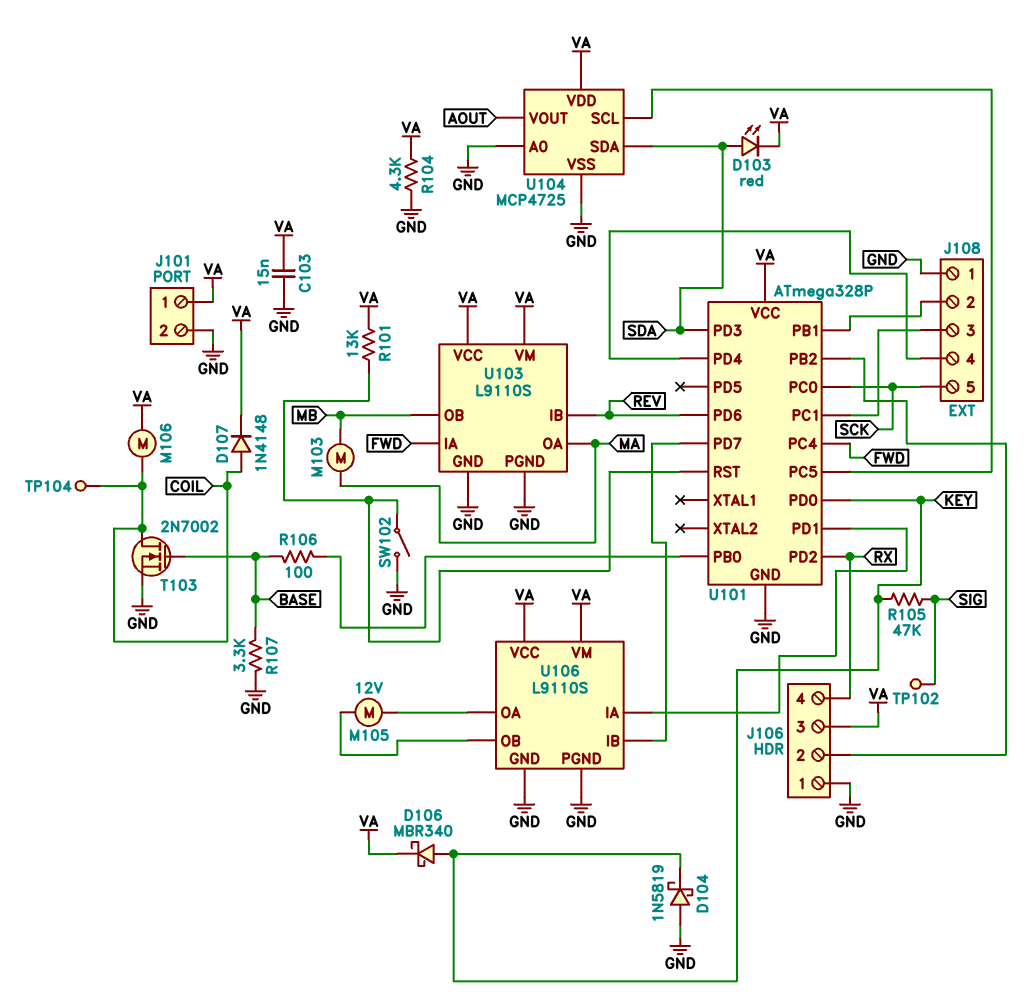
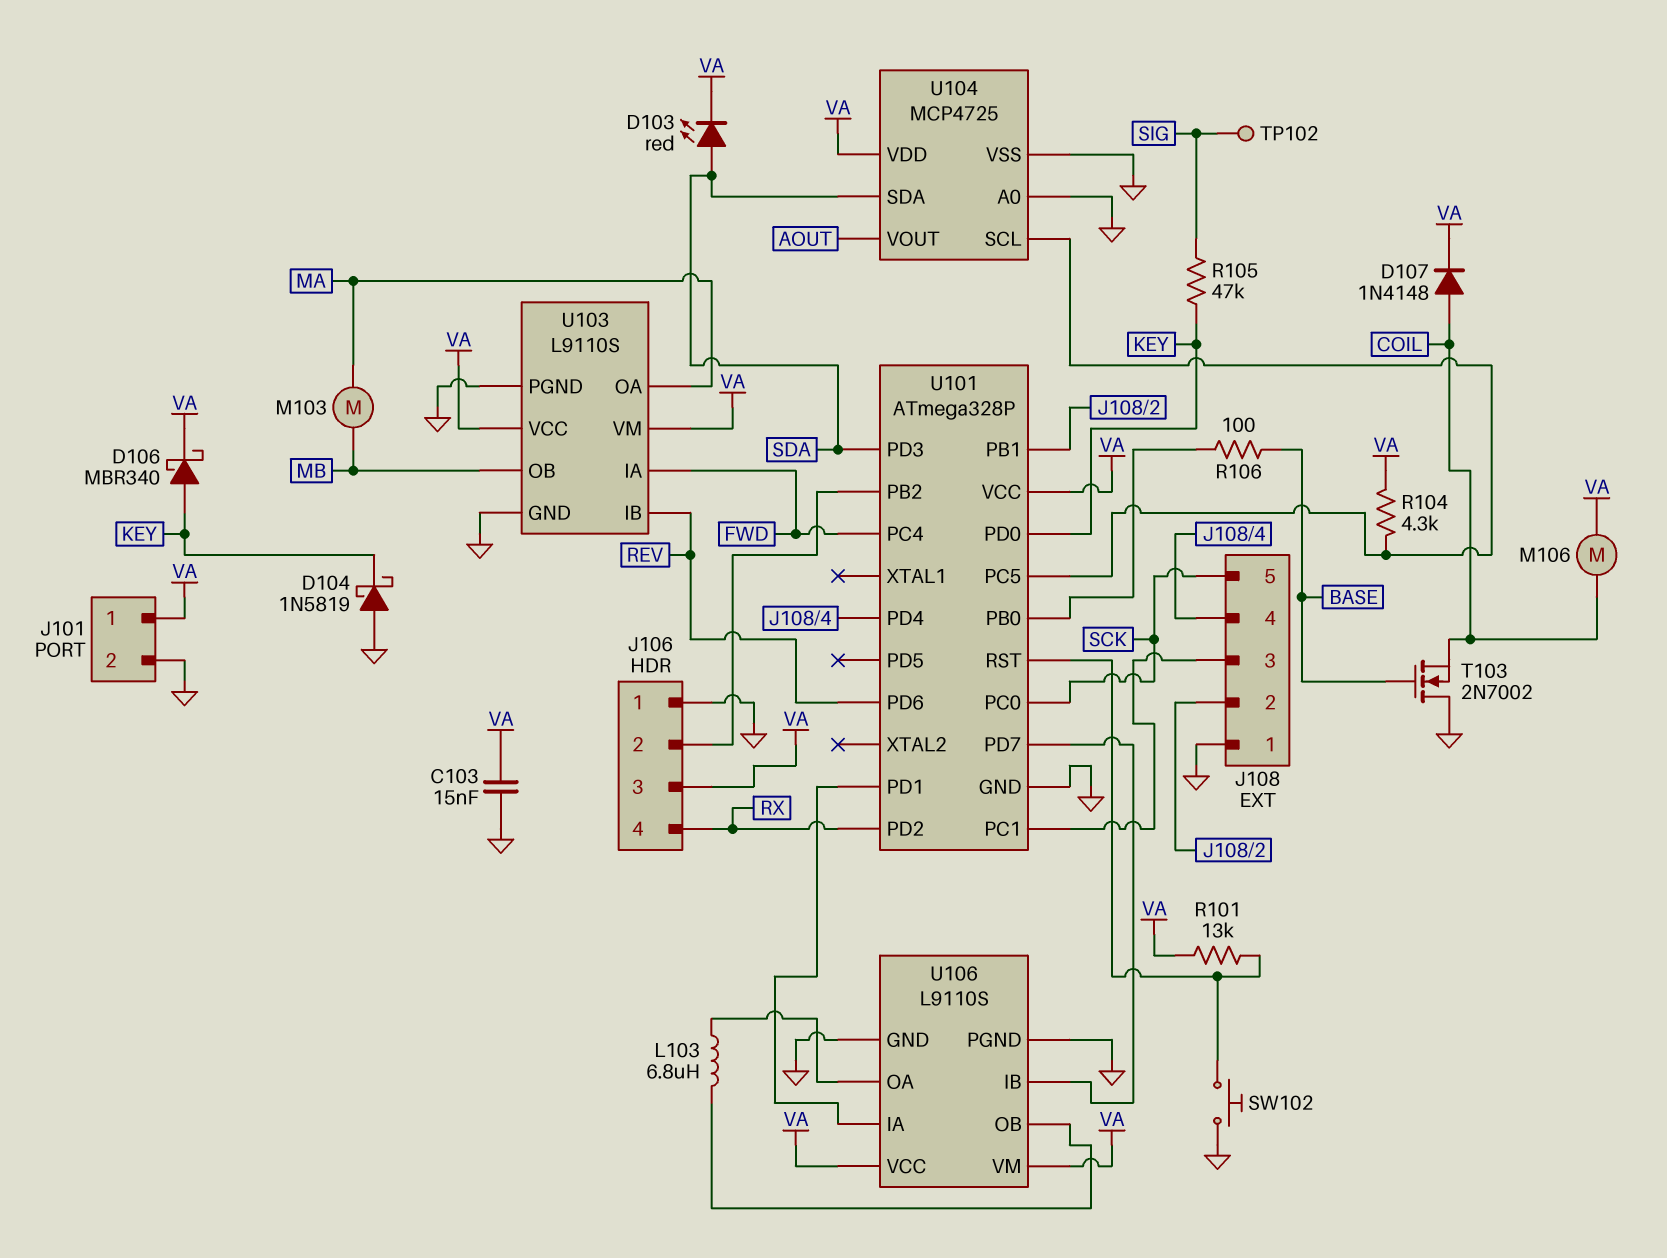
L103: none -> 6.8uH (U106/OA, U106/OB)
M105: motor 12V (U106/OA, U106/OB) -> none
R104: 4.3k (GND, VA) -> 4.3k (U101/PC5, VA)
R107: 3.3k (BASE, GND) -> none
SW102: switch (GND, U101/RST) -> button (GND, U101/RST)
T103: NMOS 2N7002 (G BASE, D COIL, S GND) -> NMOS 2N7002 (G BASE, D GND, S COIL)
TP104: test point (COIL) -> none

